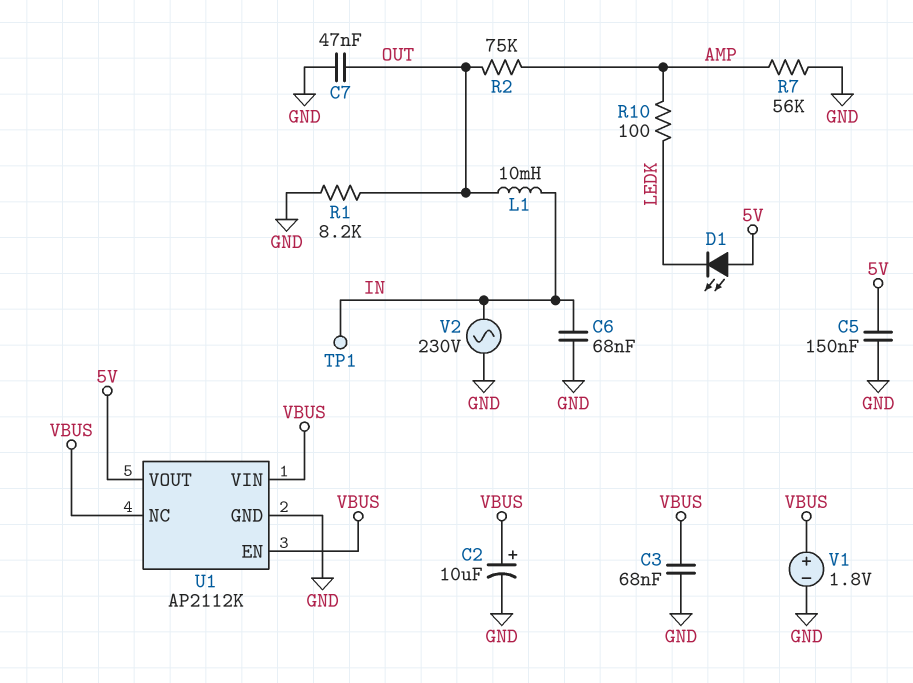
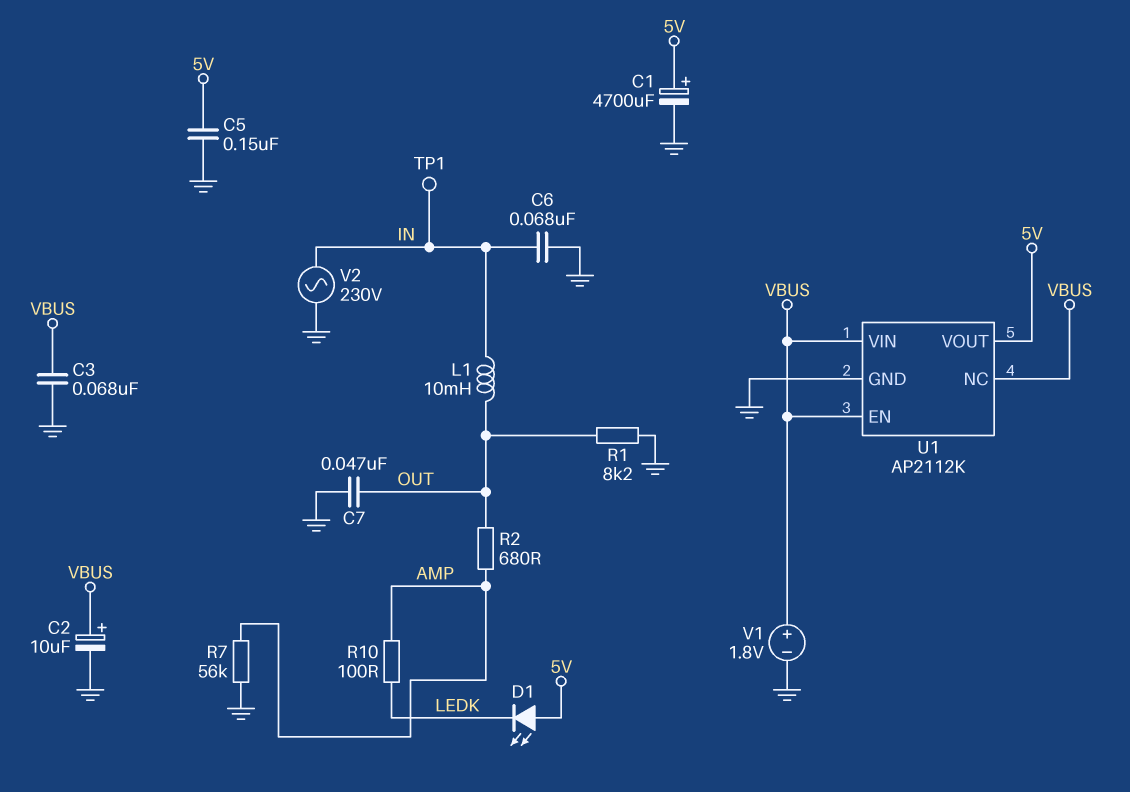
C1: none -> 4700uF (plus 5V, minus GND)
R2: 75k (AMP, OUT) -> 680 (AMP, OUT)

